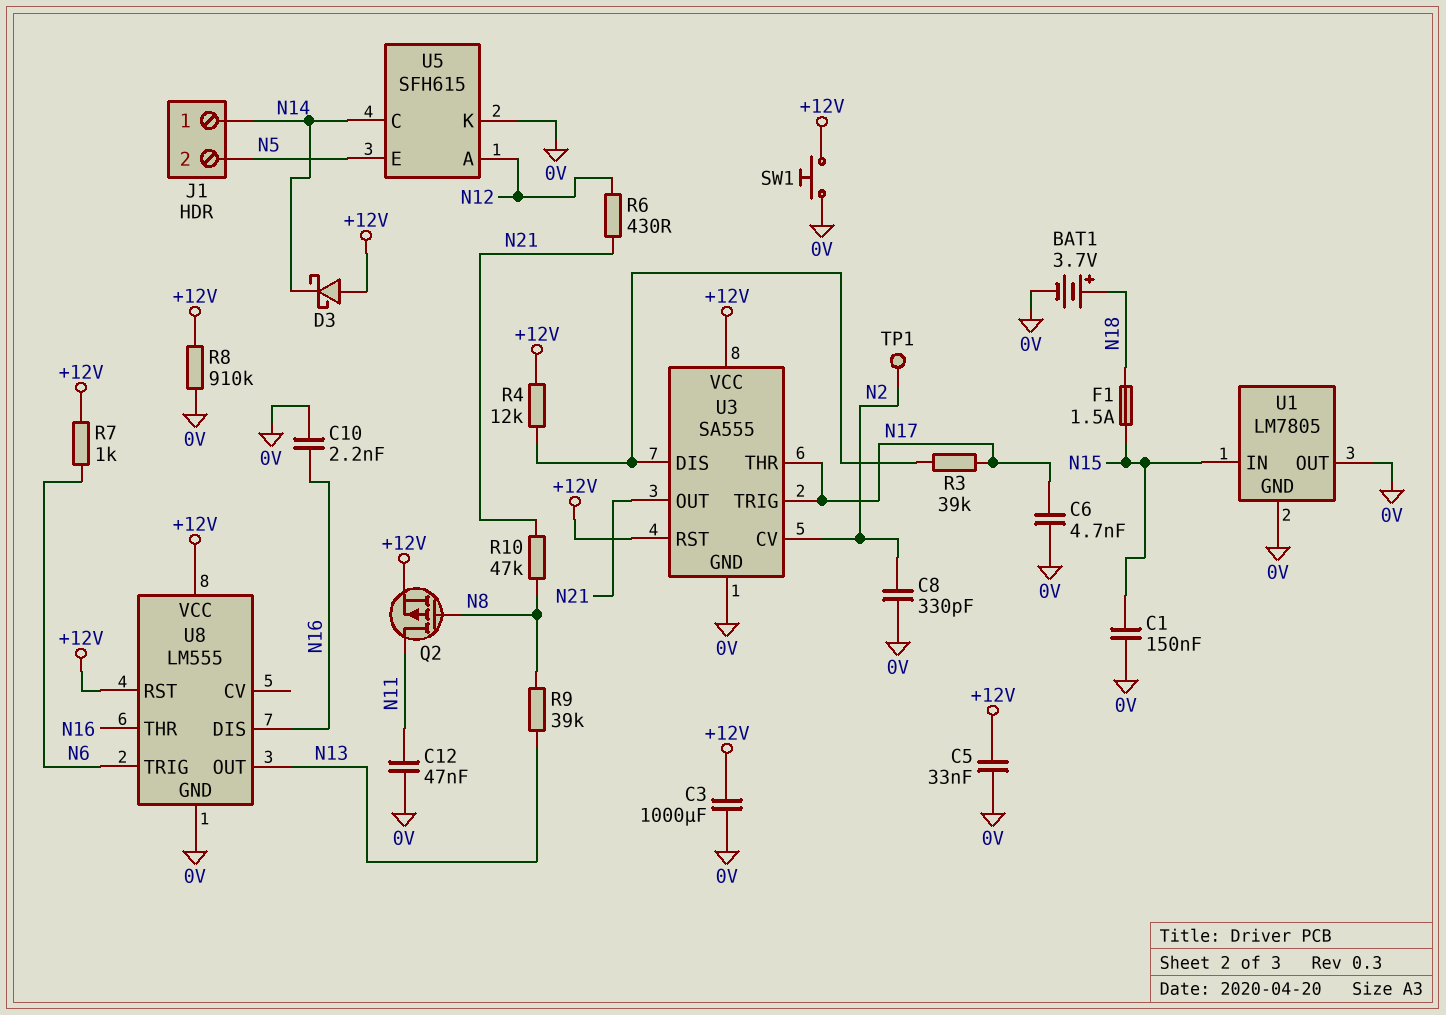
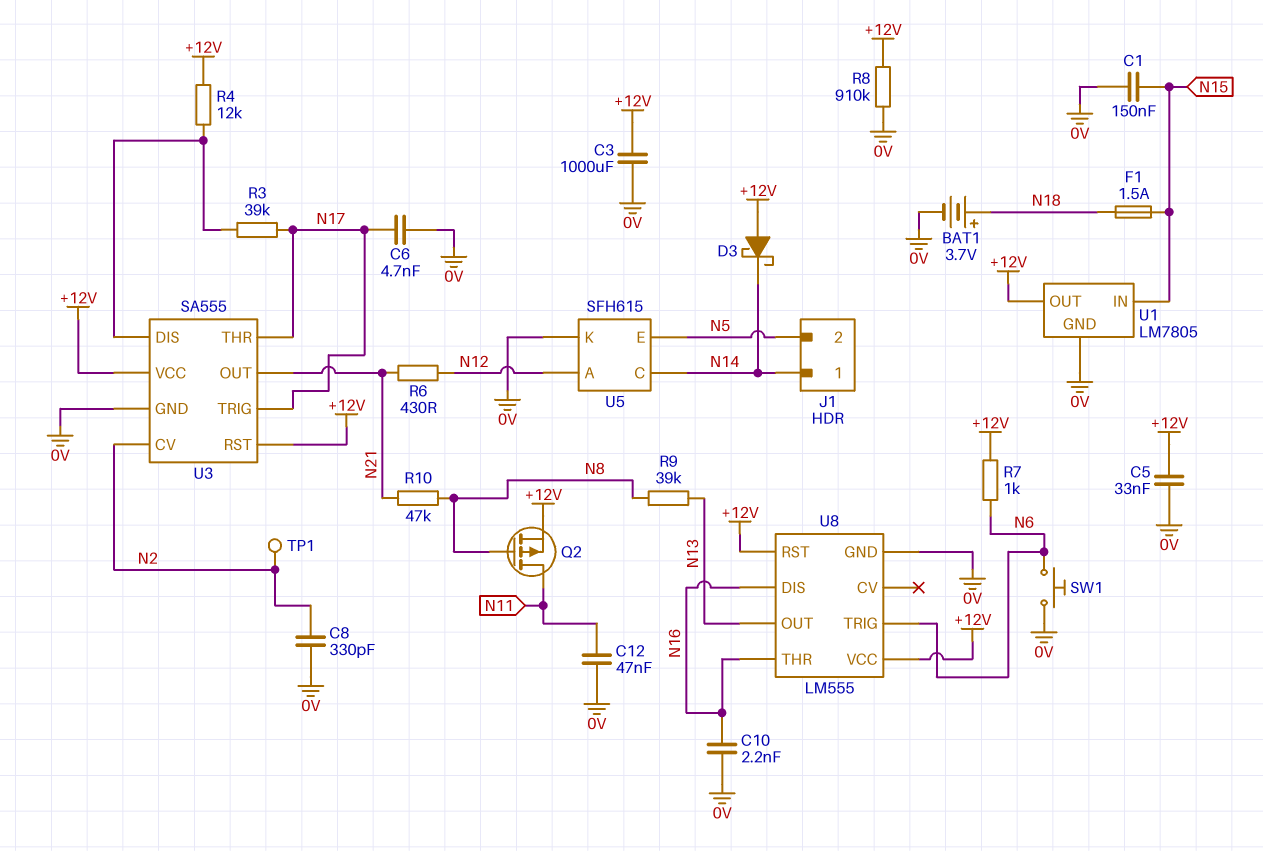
SW1: button (+12V, 0V) -> button (0V, N6)
U1 pin OUT: 0V -> +12V

